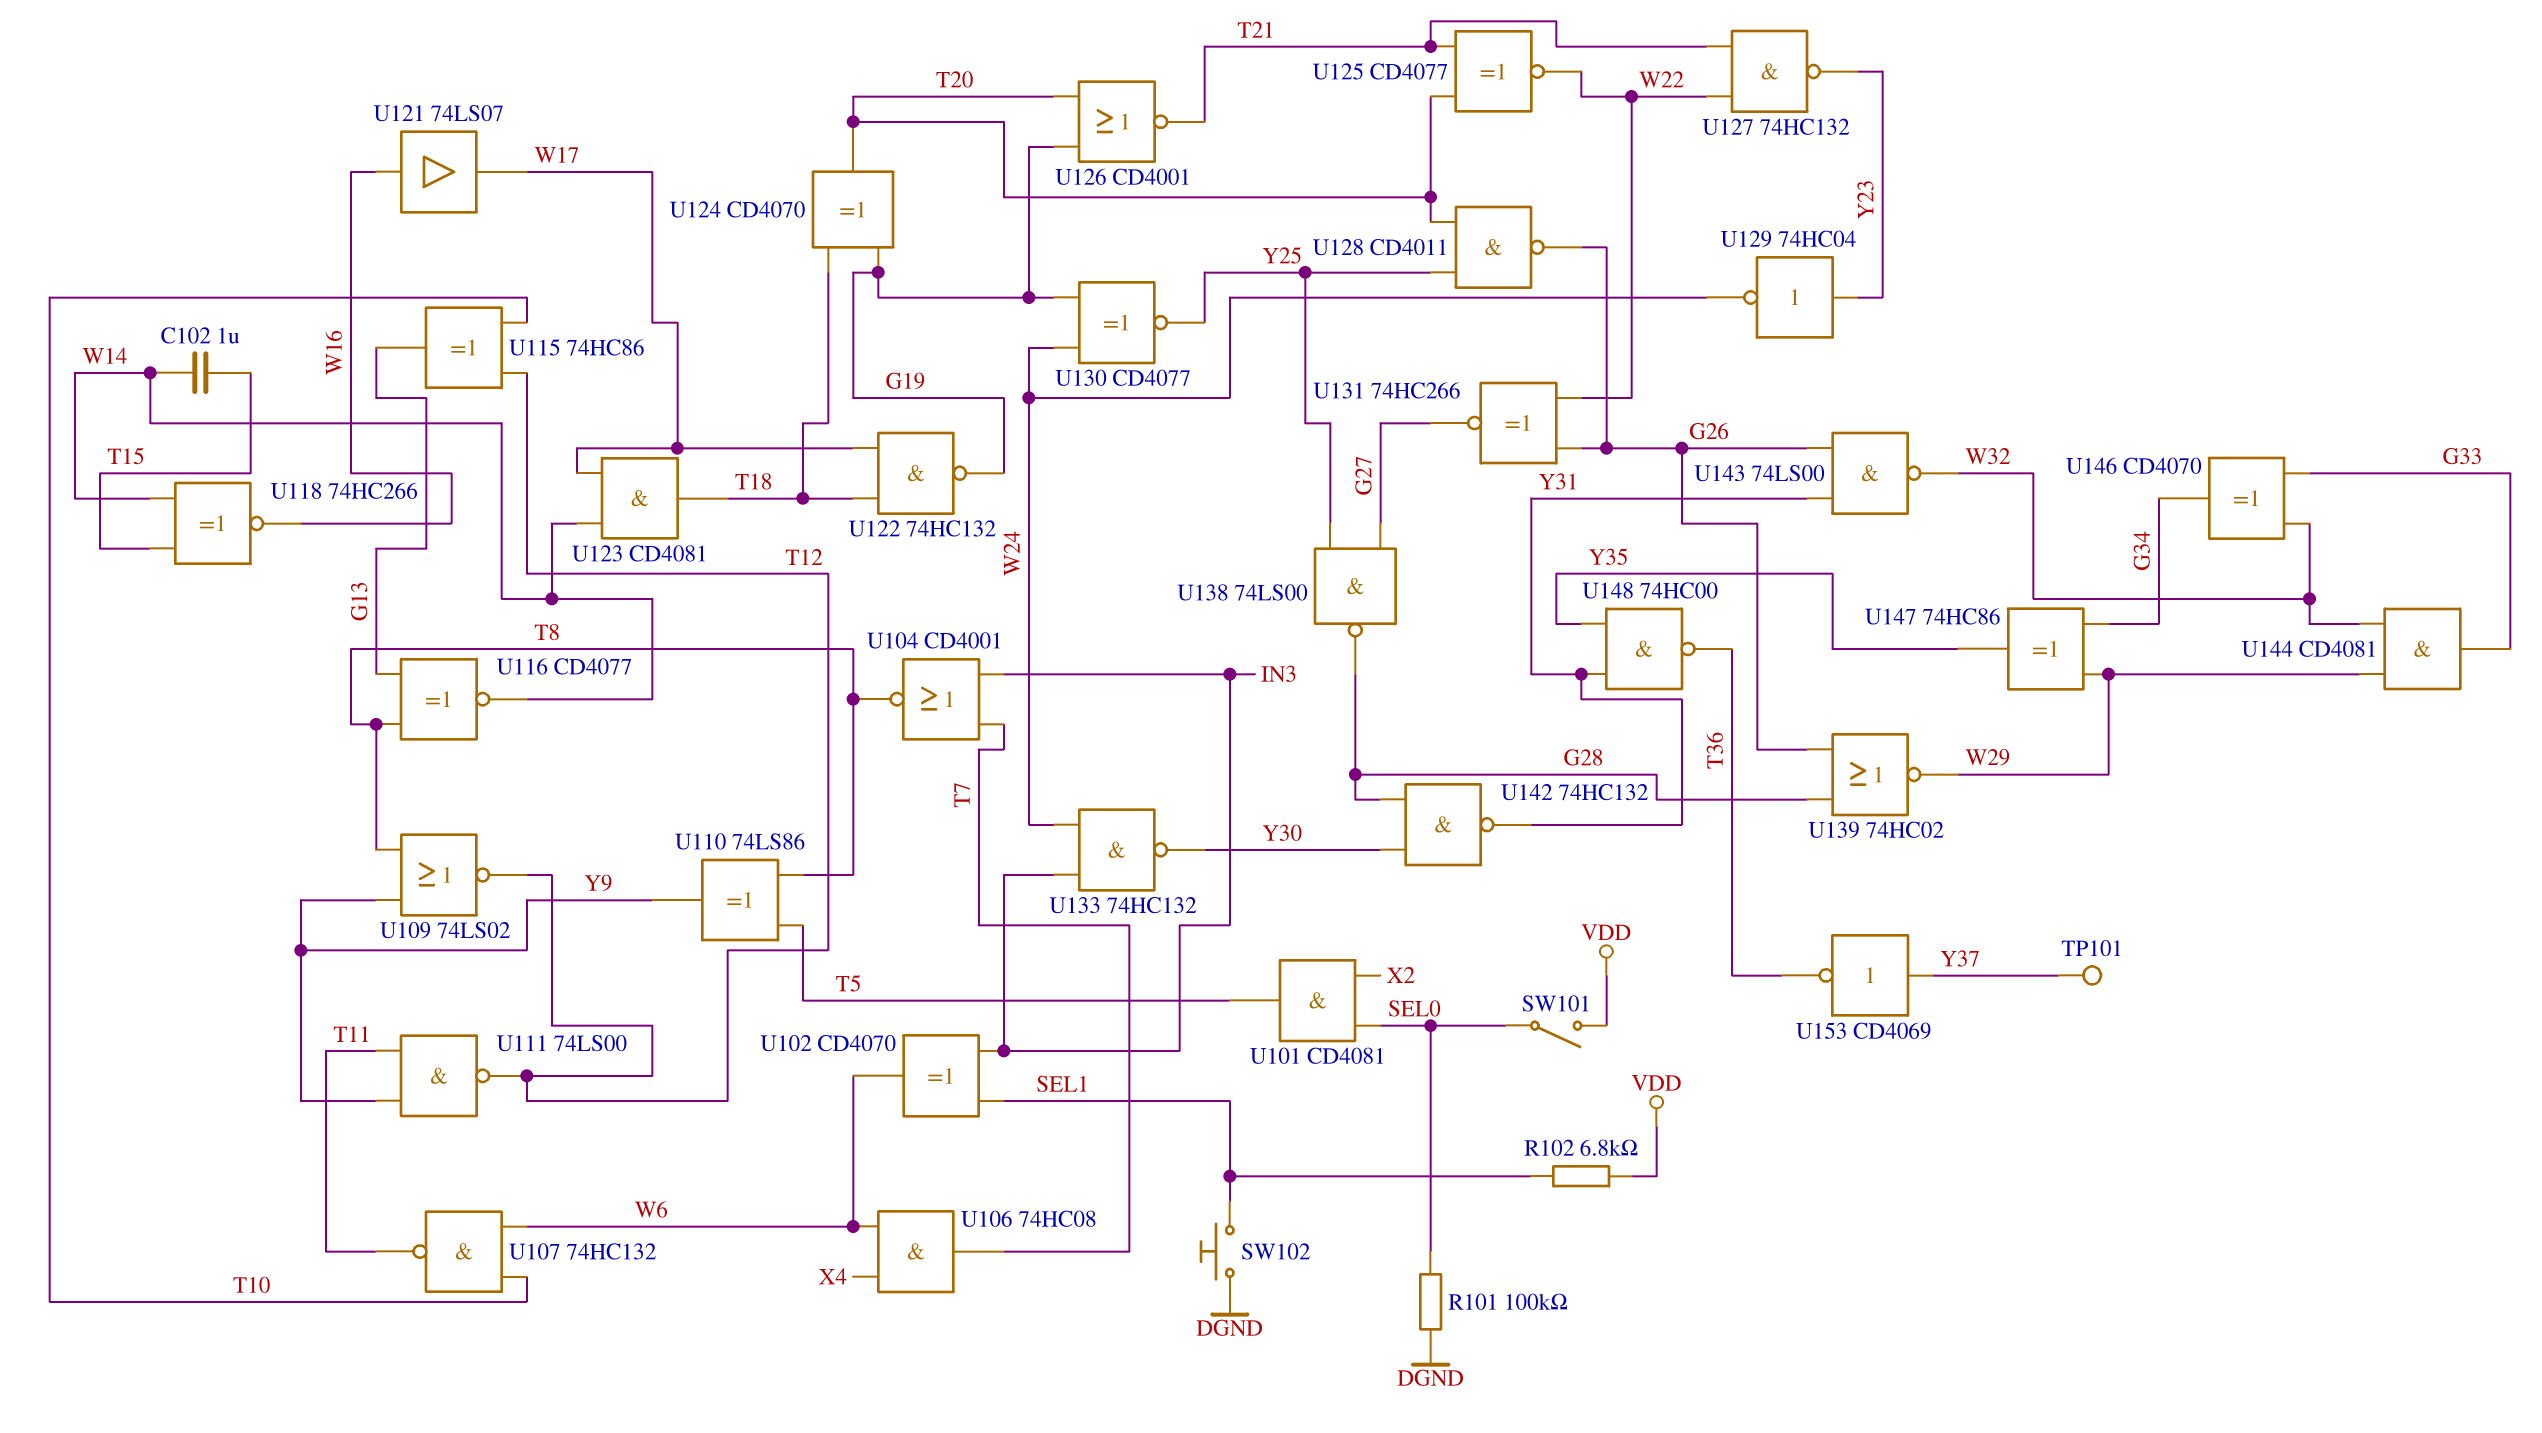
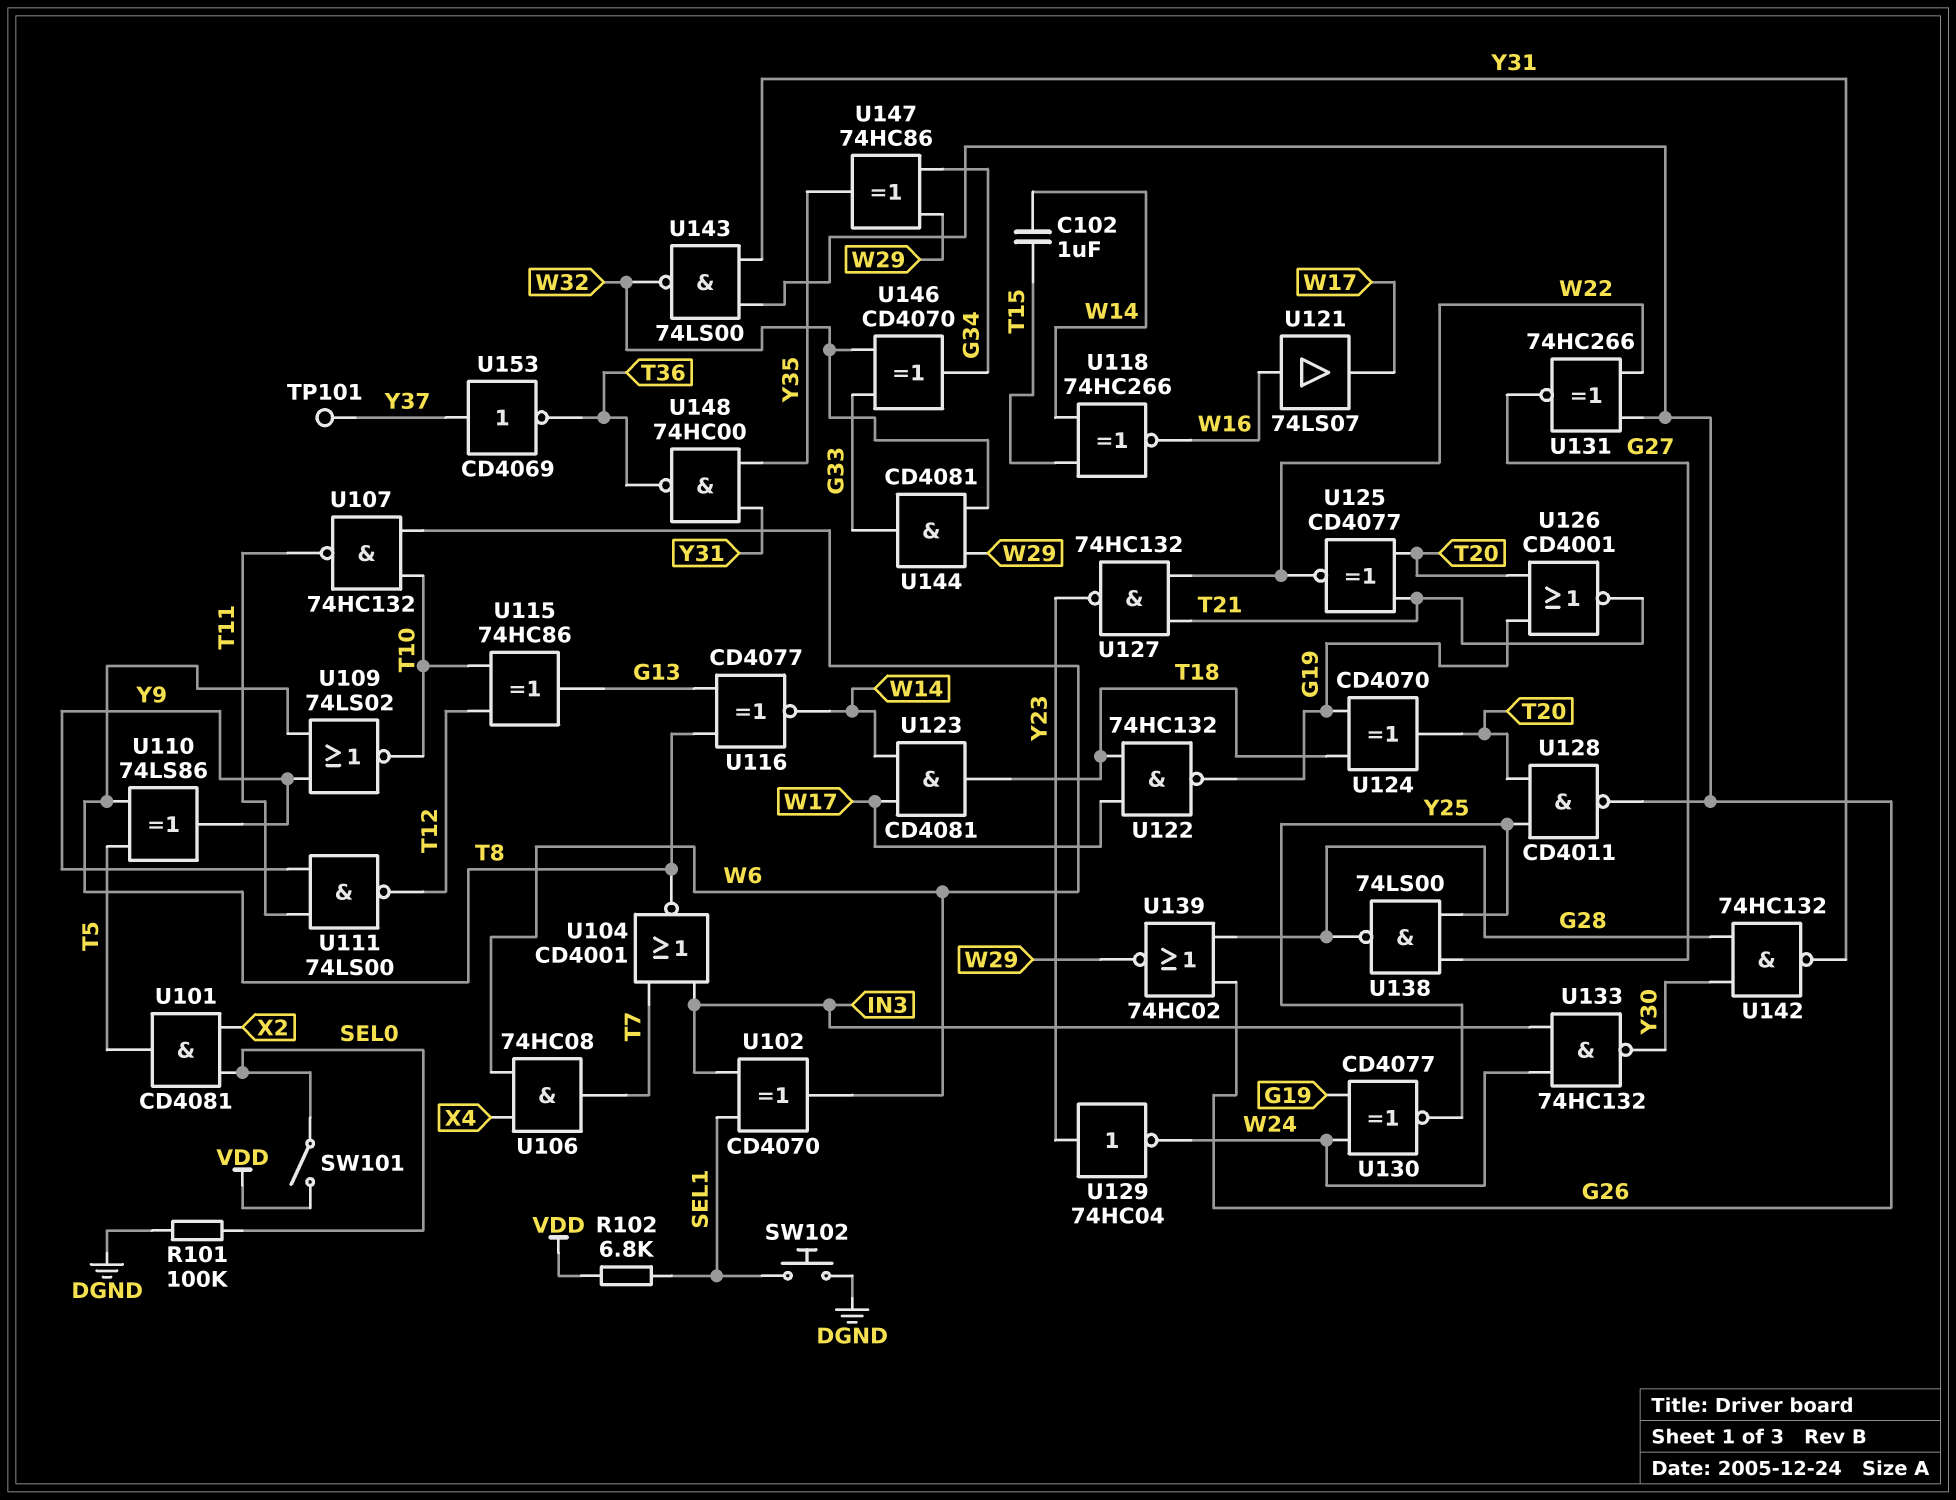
U109: NOR 74LS02 (in T8, in Y9, out T12) -> NOR 74LS02 (in T8, in Y9, out T10)

